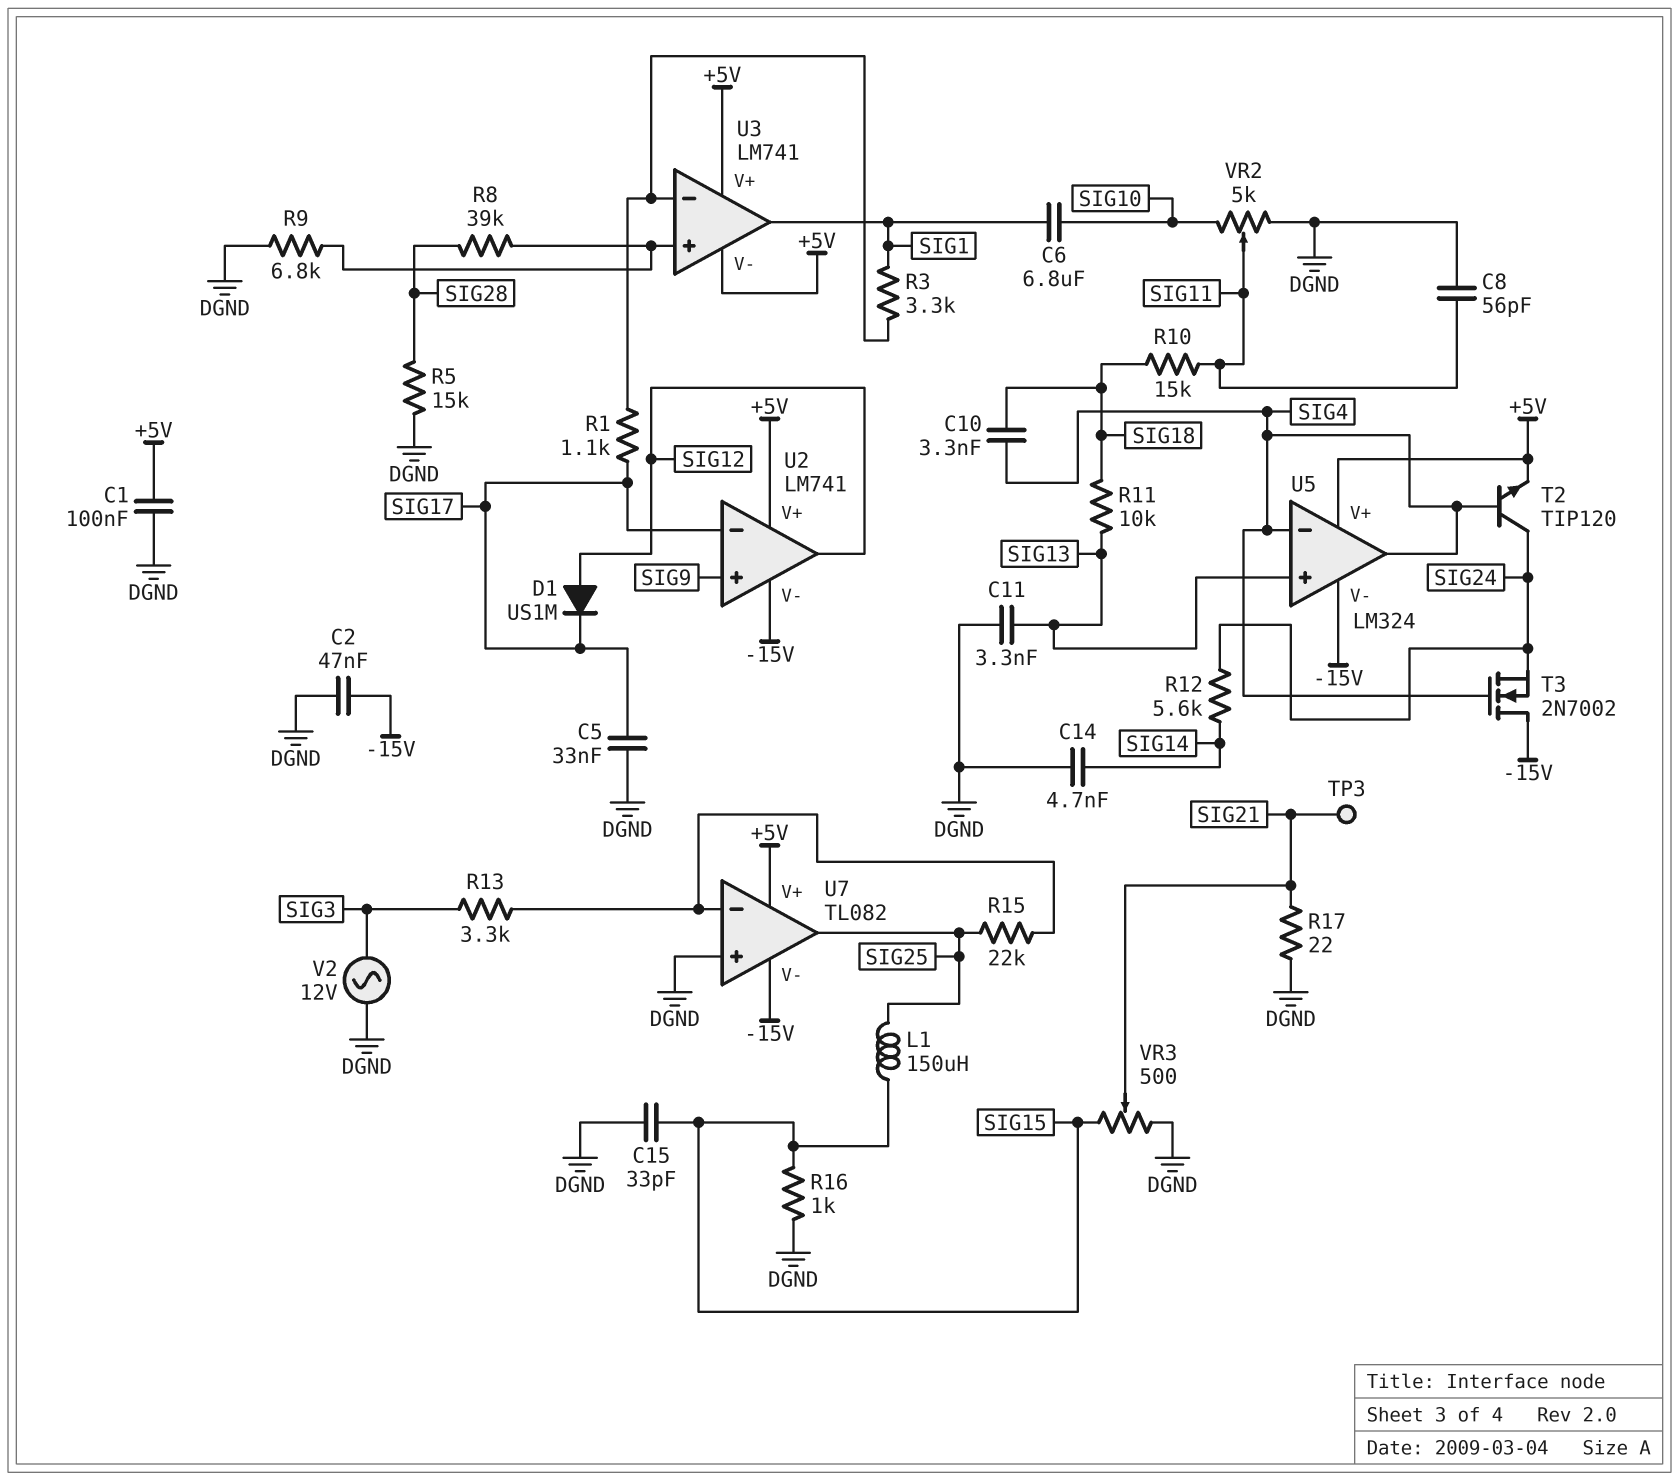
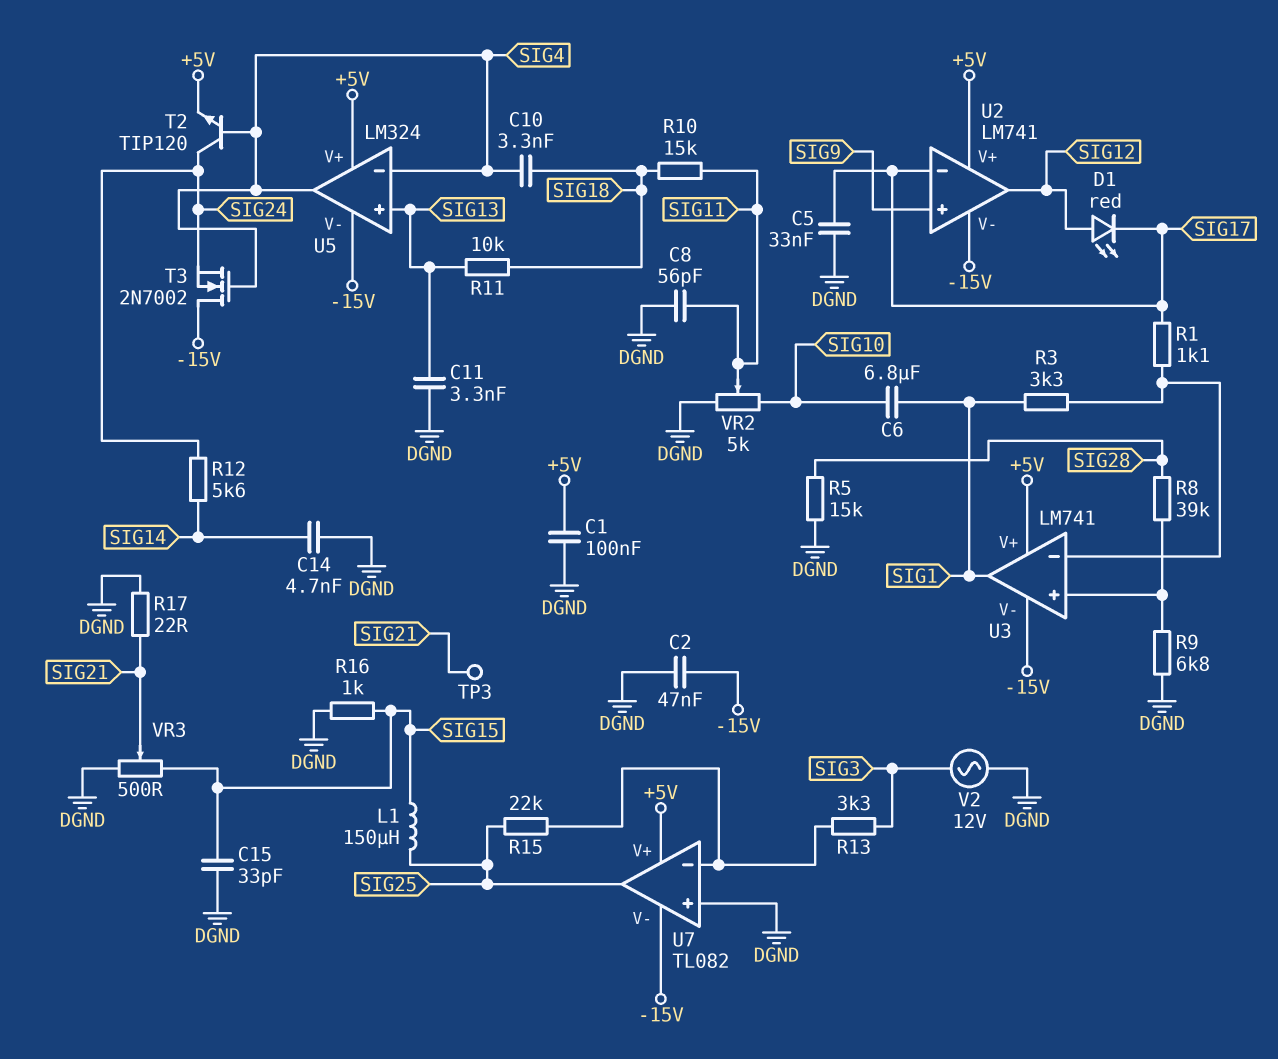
D1: diode US1M (A SIG12, K SIG17) -> LED red (A SIG12, K SIG17)
U3 pin V-: +5V -> -15V

